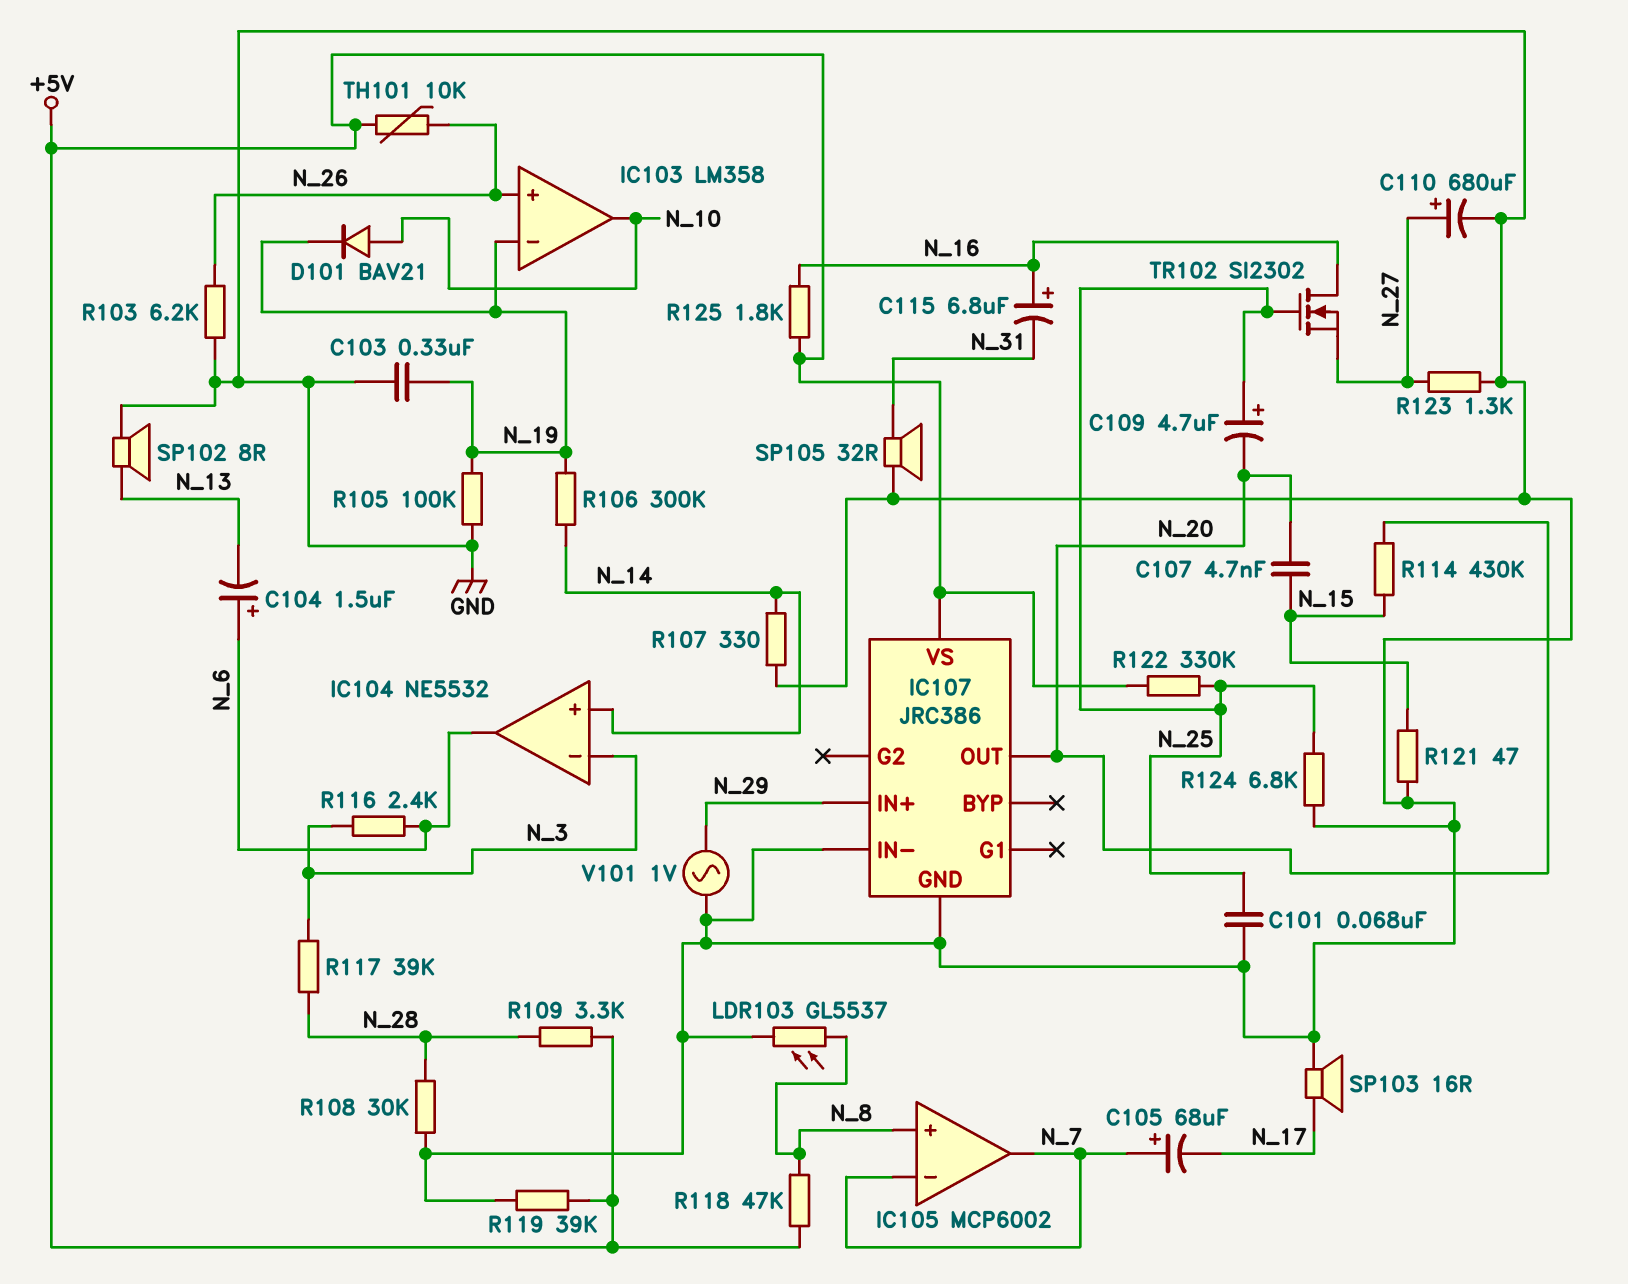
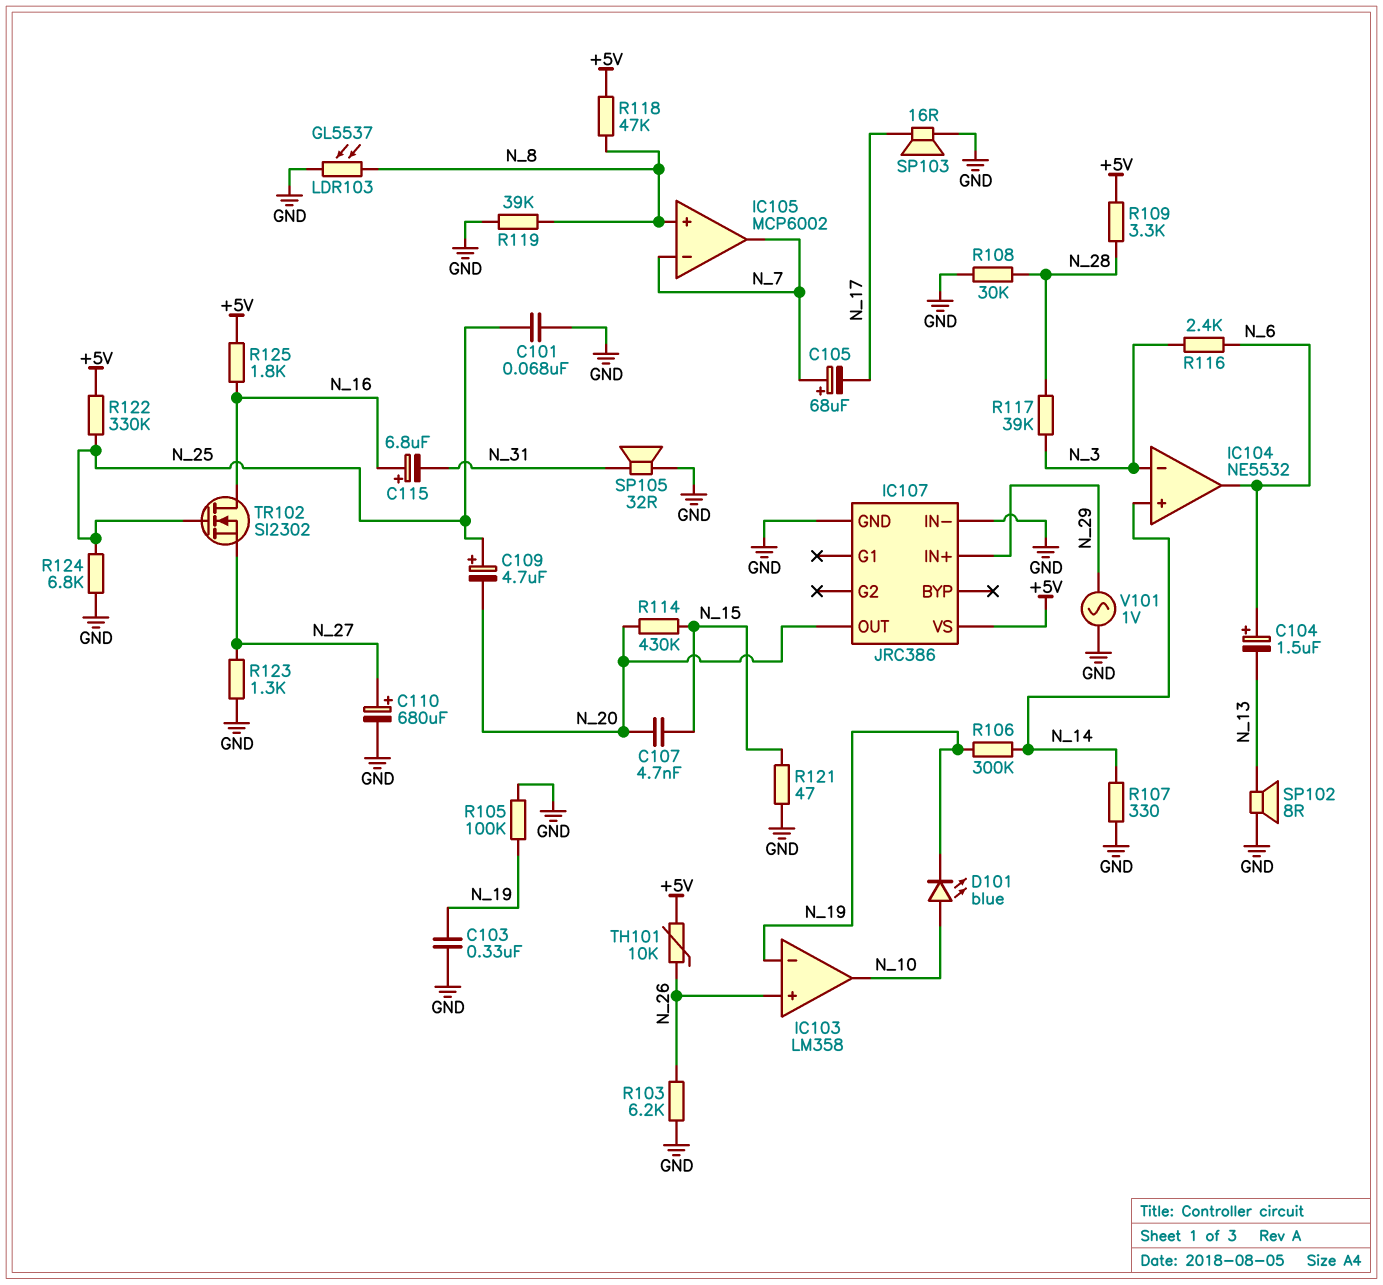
D101: diode BAV21 (A N_10, K N_19) -> LED blue (A N_10, K N_19)
R119: 39k (+5V, GND) -> 39k (GND, N_8)

